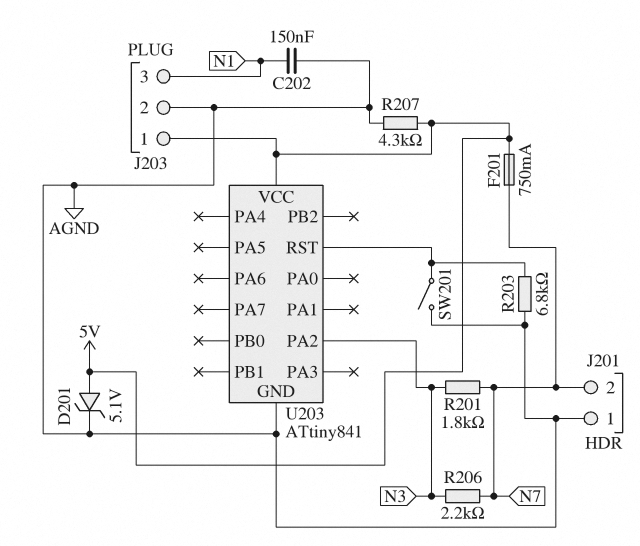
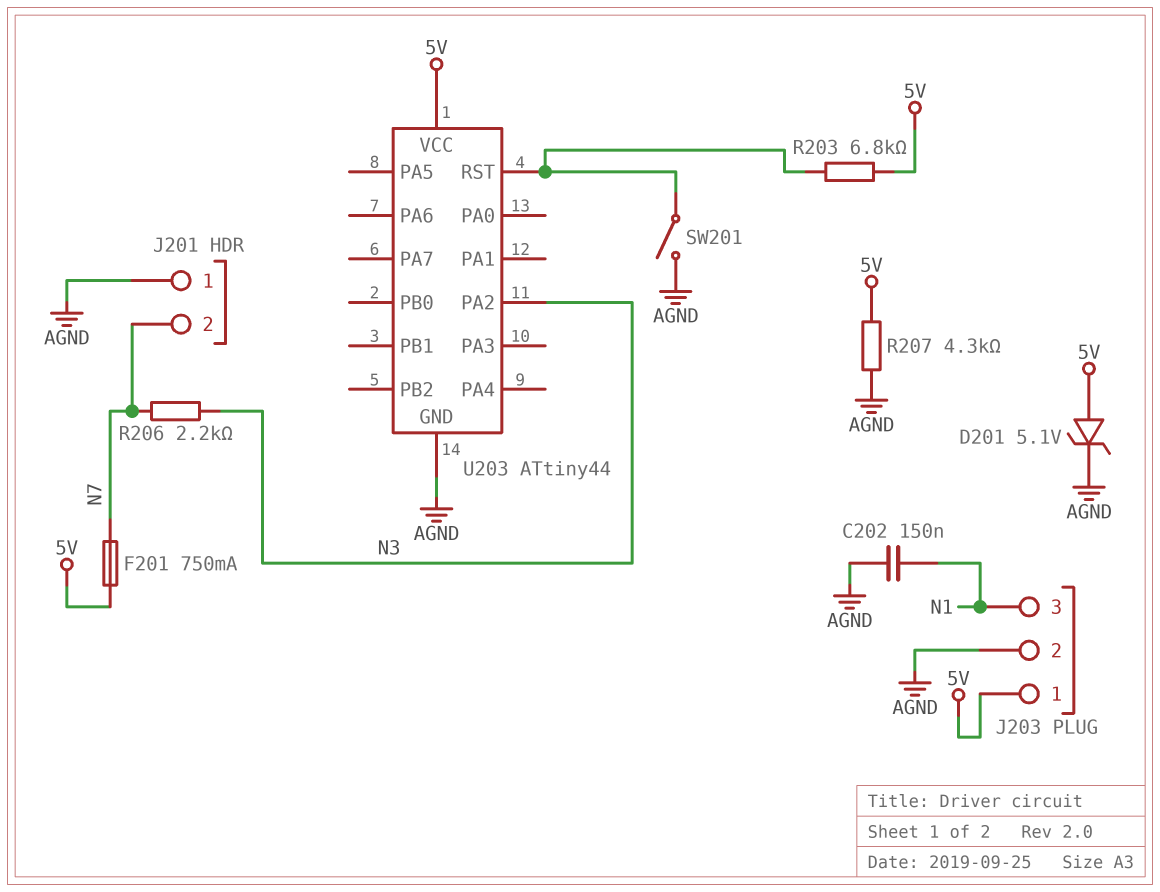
R201: 1.8k (N3, N7) -> none
R203: 6.8k (AGND, U203/RST) -> 6.8k (5V, U203/RST)
U203: ATtiny841 -> ATtiny44

